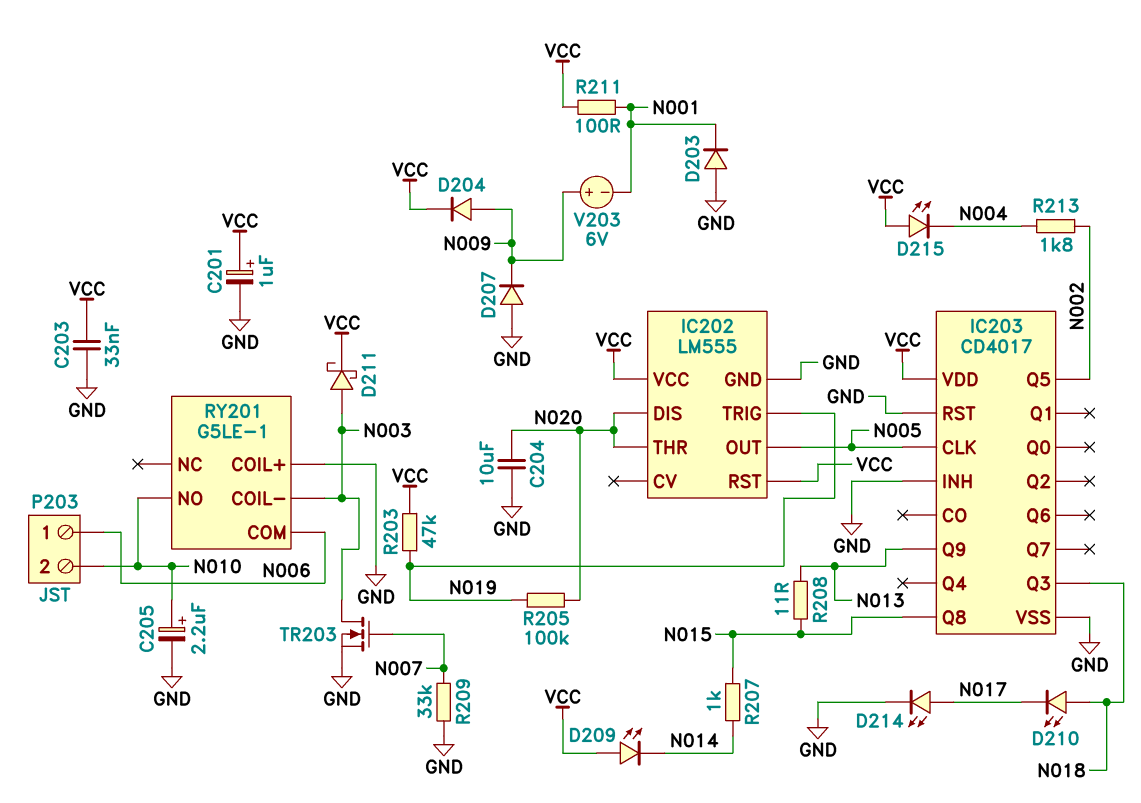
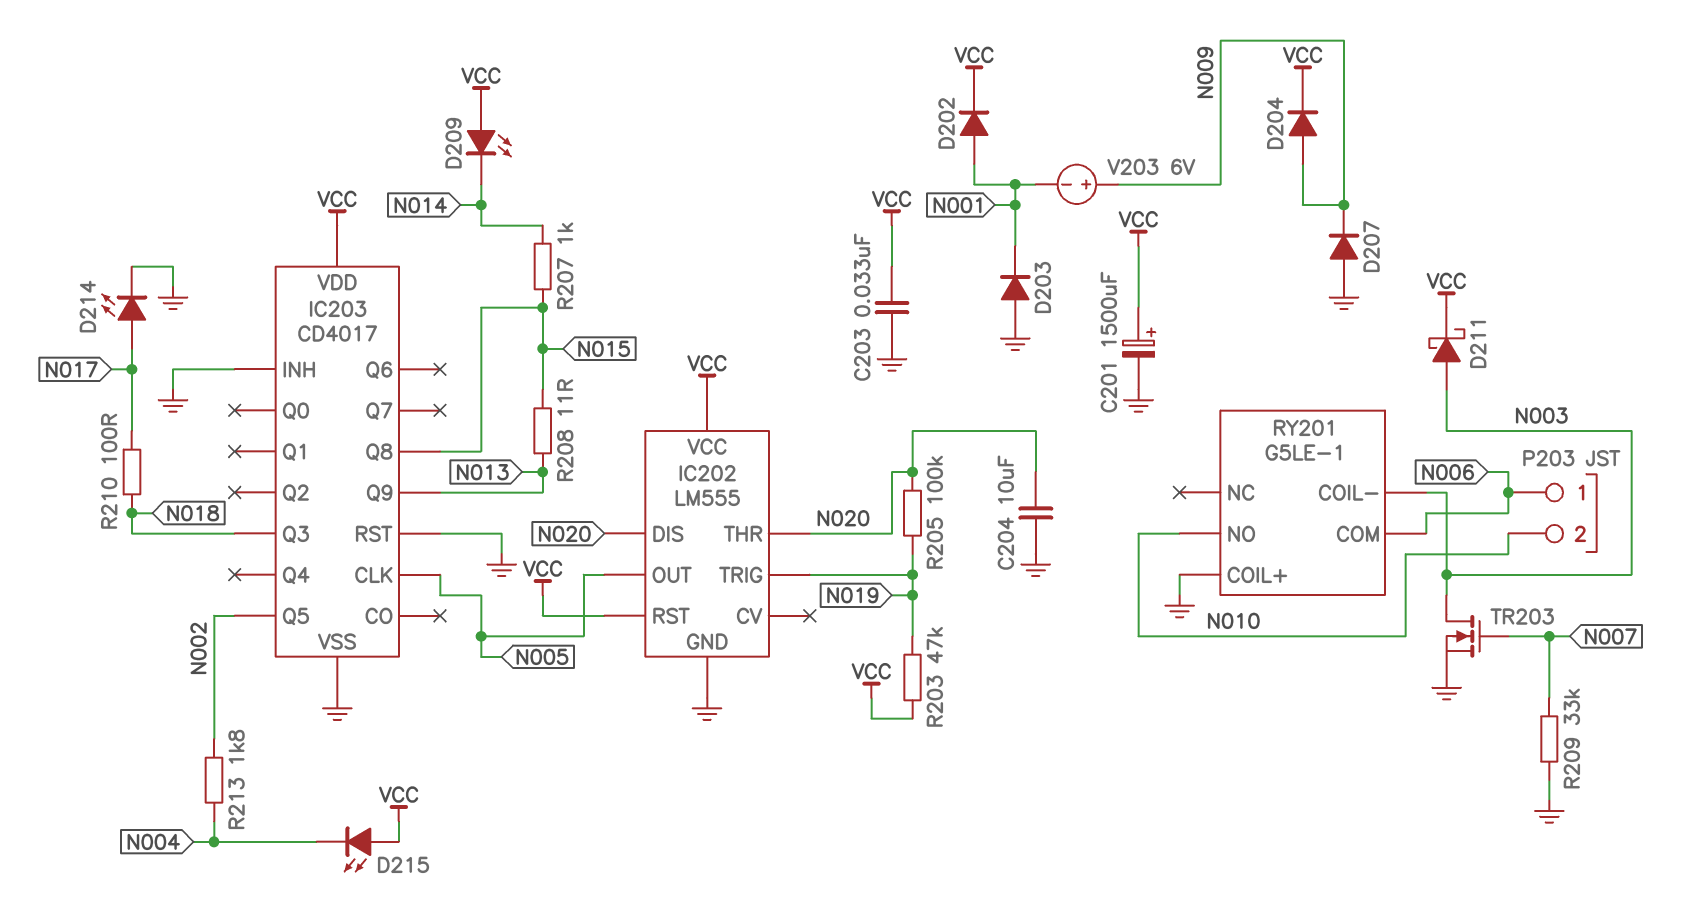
C201: 1uF (plus VCC, minus GND) -> 1500uF (plus VCC, minus GND)
C205: 2.2uF (plus N010, minus GND) -> none
D202: none -> diode (A N001, K VCC)
D210: LED (A N018, K N017) -> none
R210: none -> 100 (N017, N018)
R211: 100 (N001, VCC) -> none

